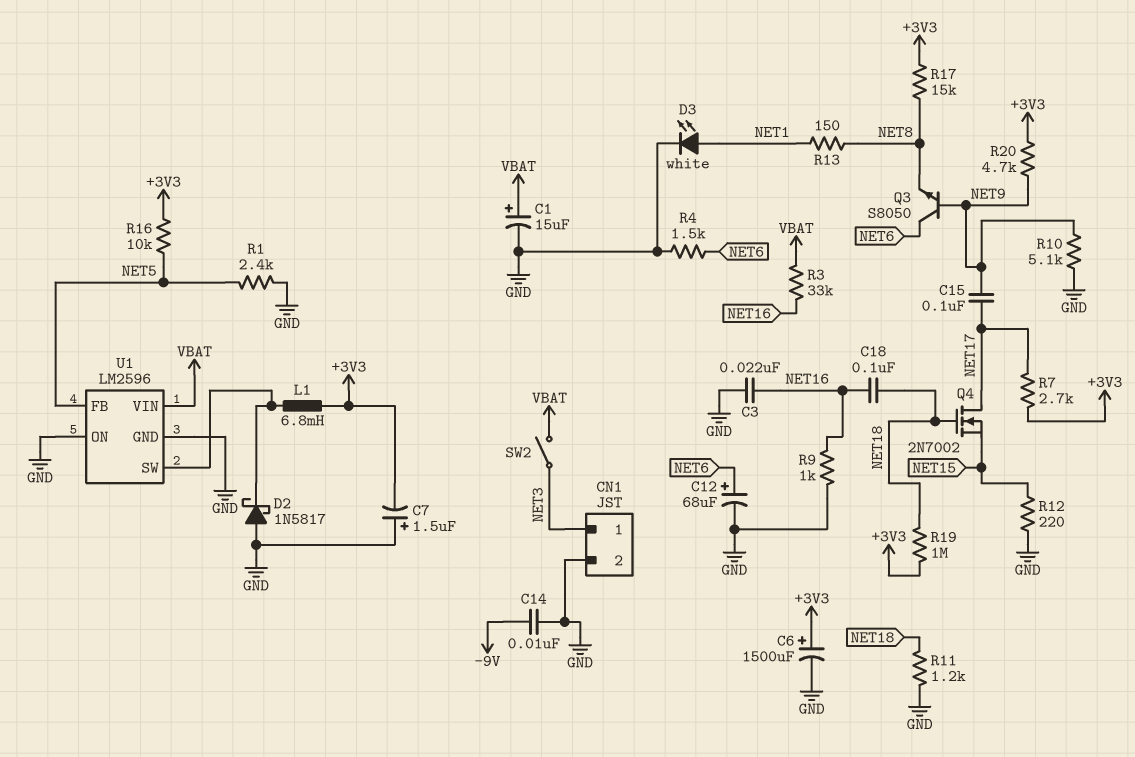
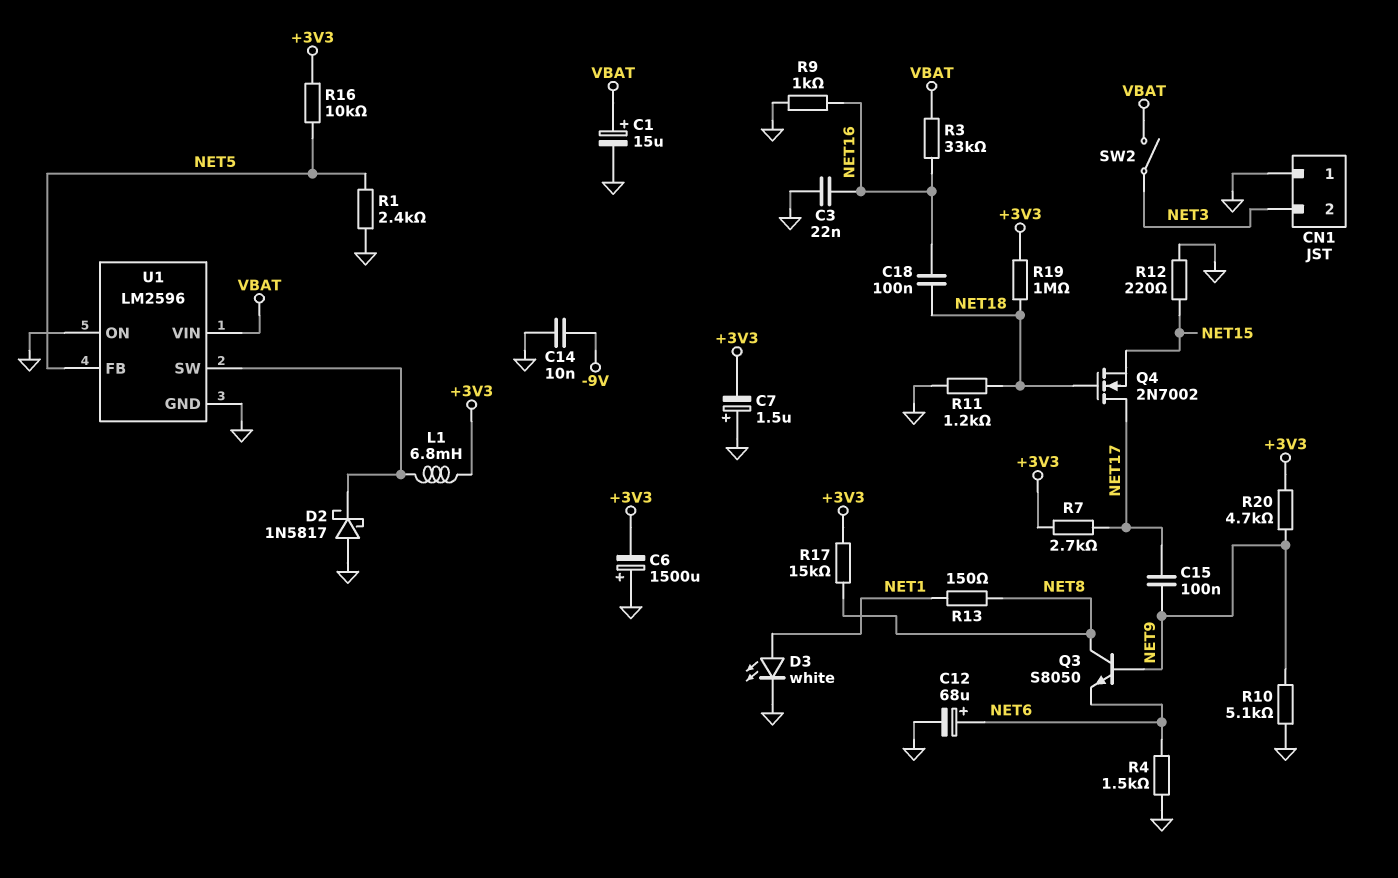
C6: 1500uF (plus +3V3, minus GND) -> 1500uF (plus GND, minus +3V3)
CN1 pin 1: NET3 -> GND
CN1 pin 2: GND -> NET3
Q3: NPN S8050 (B NET9, C NET6, E NET8) -> NPN S8050 (B NET9, C NET8, E NET6)

